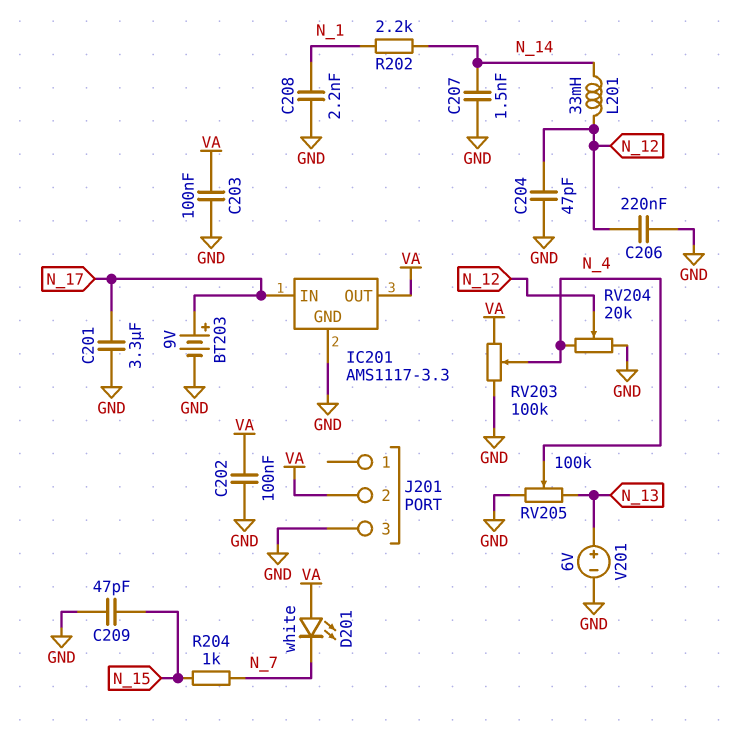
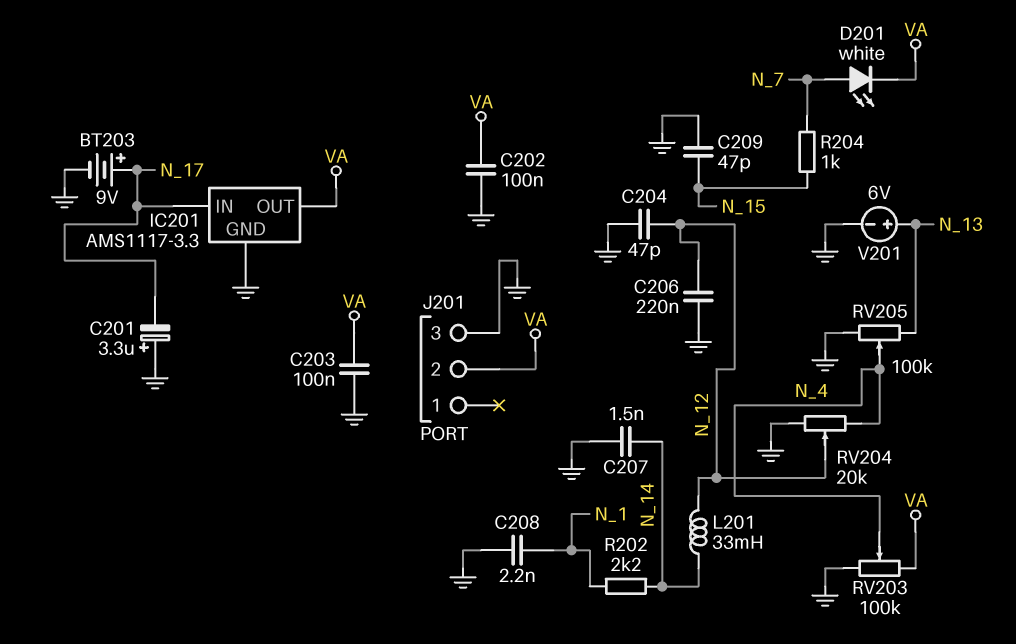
C201: 3.3uF (GND, N_17) -> 3.3uF (plus GND, minus N_17)
D201: LED white (A VA, K N_7) -> LED white (A N_7, K VA)

